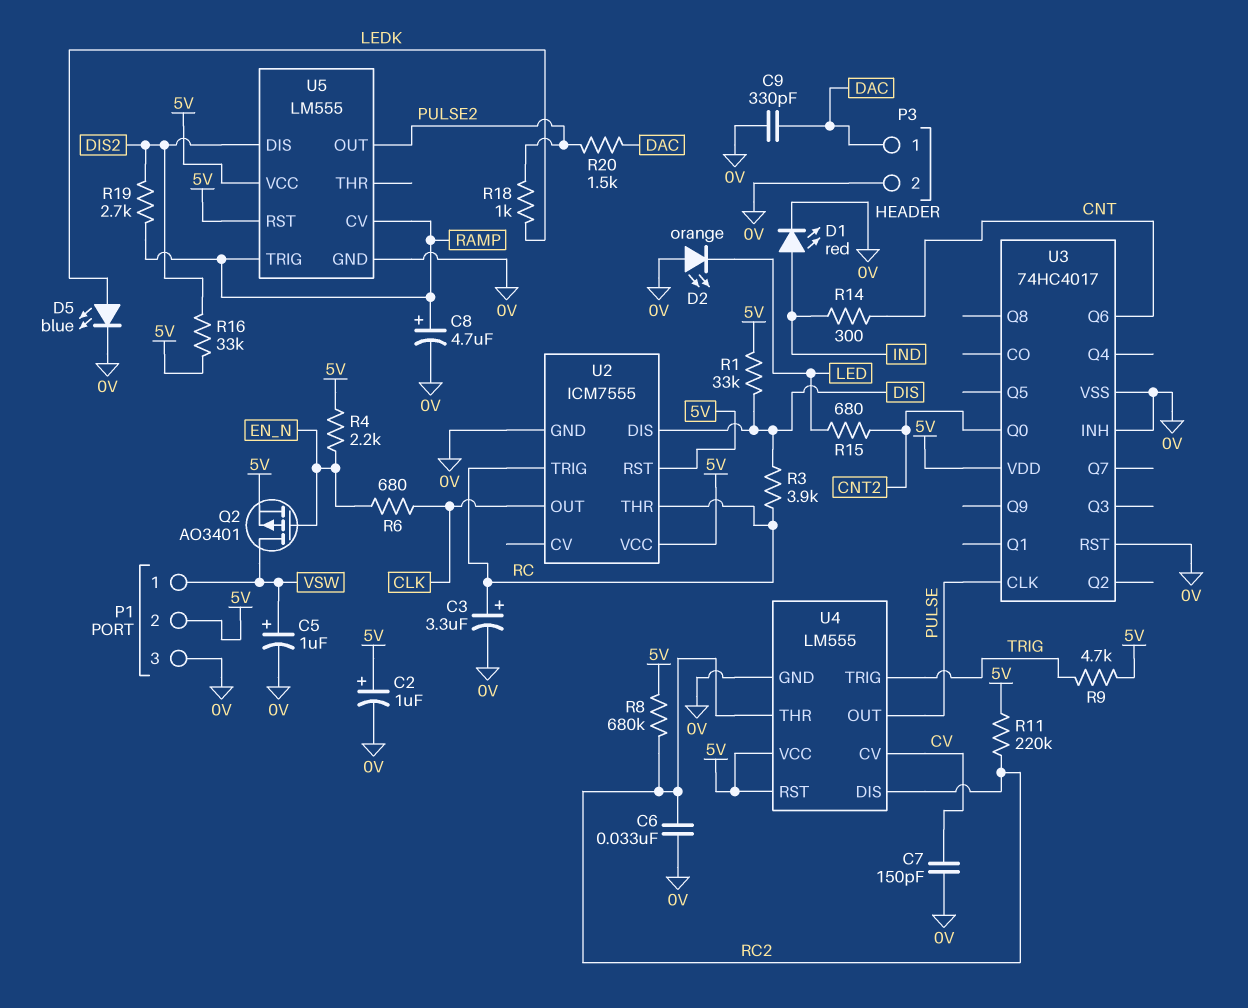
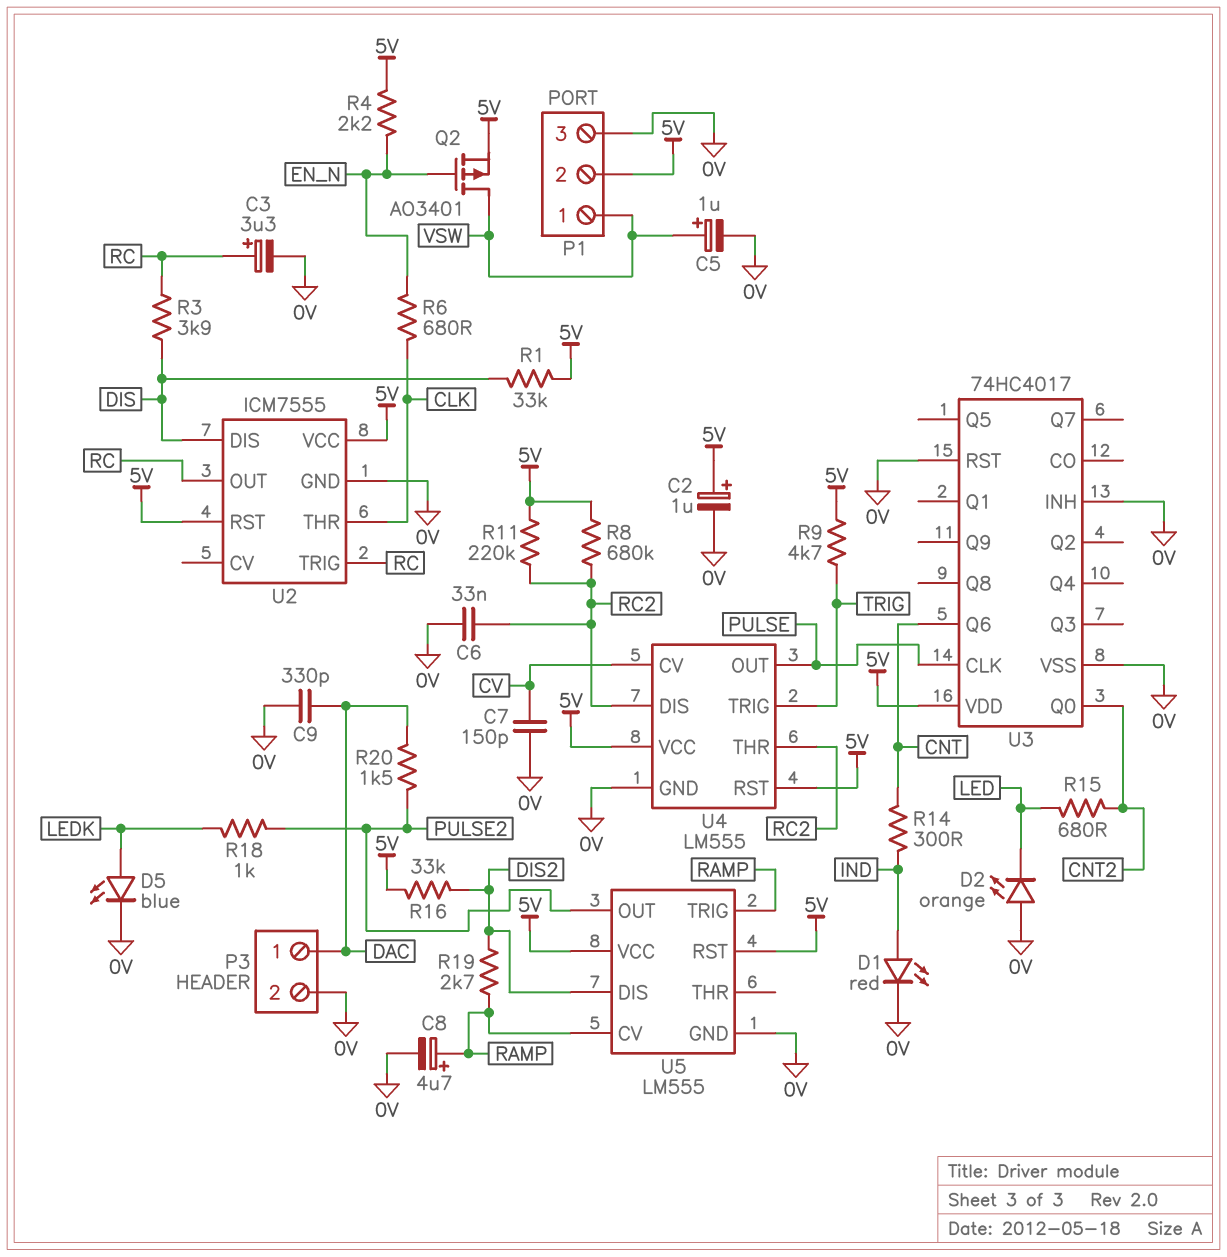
U2 pin OUT: CLK -> RC
U2 pin THR: RC -> CLK

